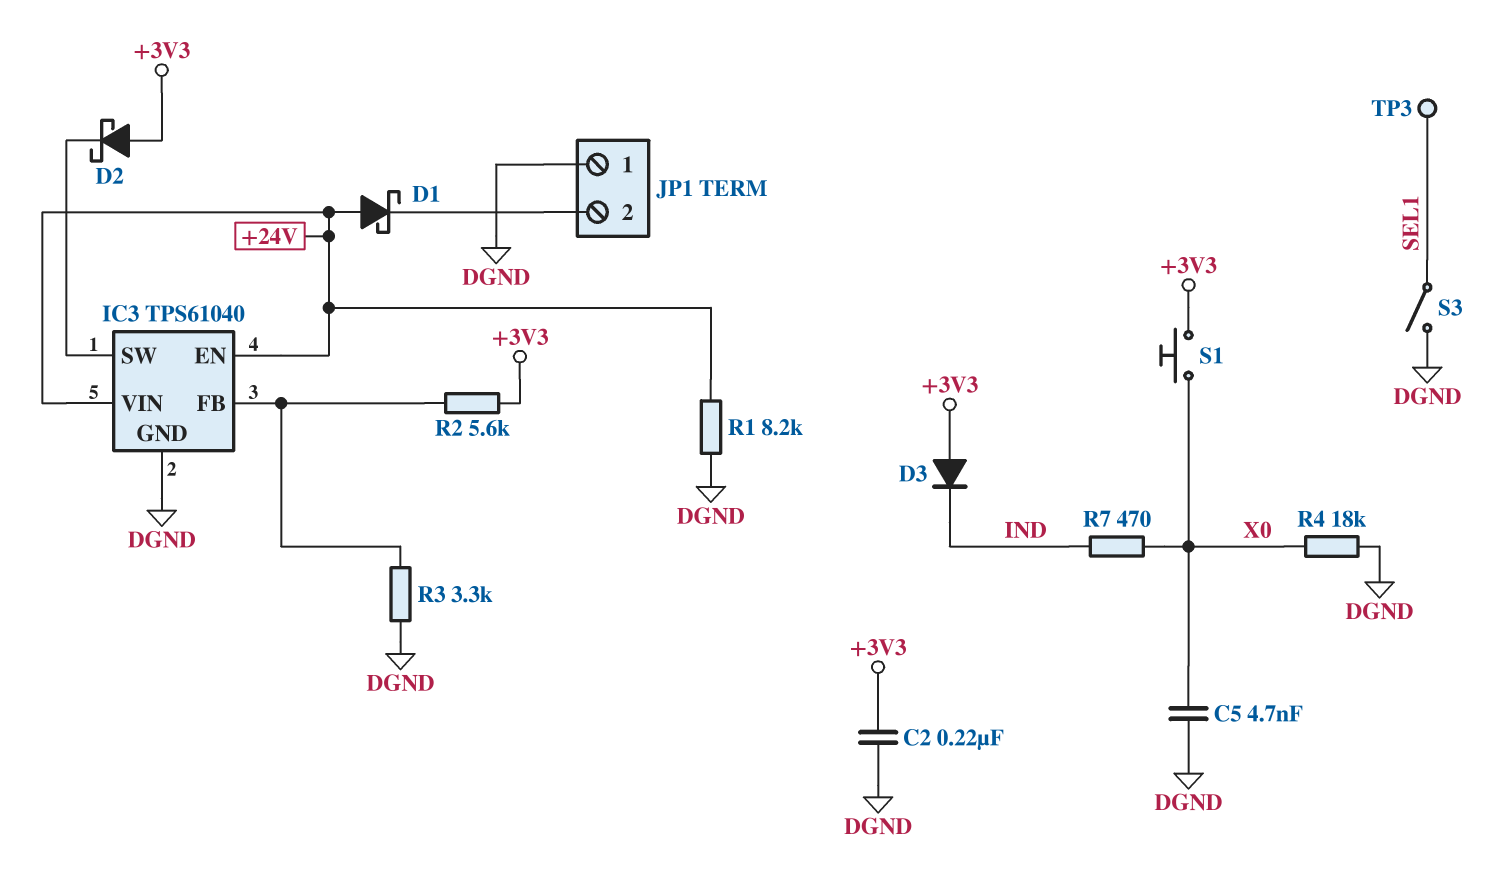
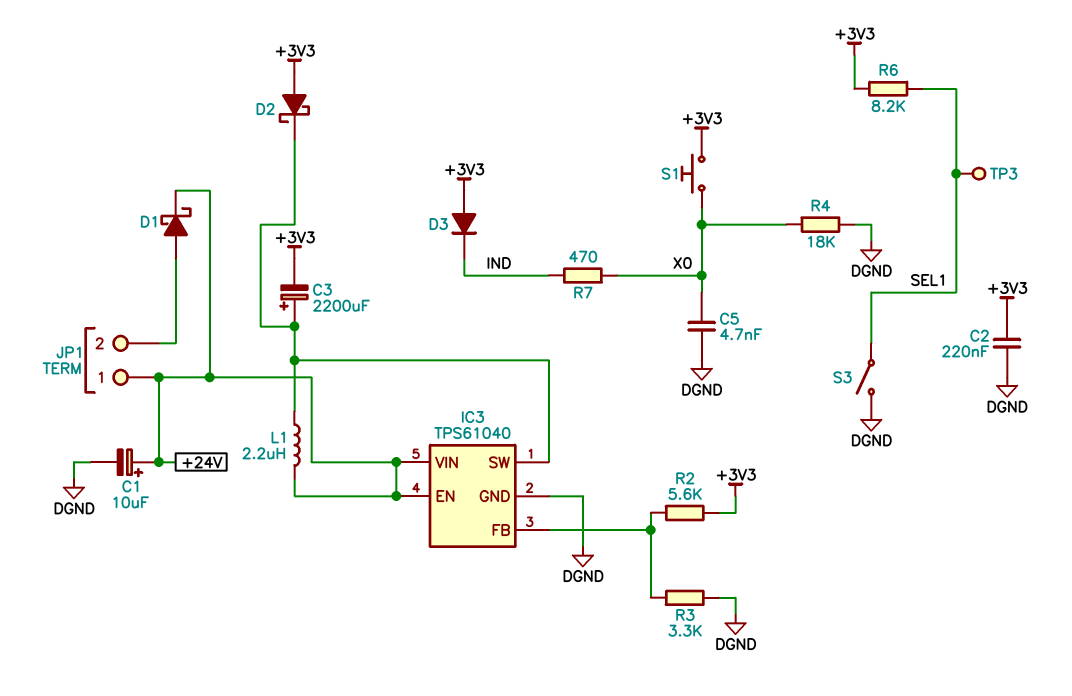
C1: none -> 10uF (plus +24V, minus DGND)
C3: none -> 2200uF (plus IC3/SW, minus +3V3)
D1: schottky (A +24V, K JP1/2) -> schottky (A JP1/2, K +24V)
JP1 pin 1: DGND -> +24V
L1: none -> 2.2uH (+24V, IC3/SW)
R1: 8.2k (+24V, DGND) -> none
R6: none -> 8.2k (+3V3, SEL1)

